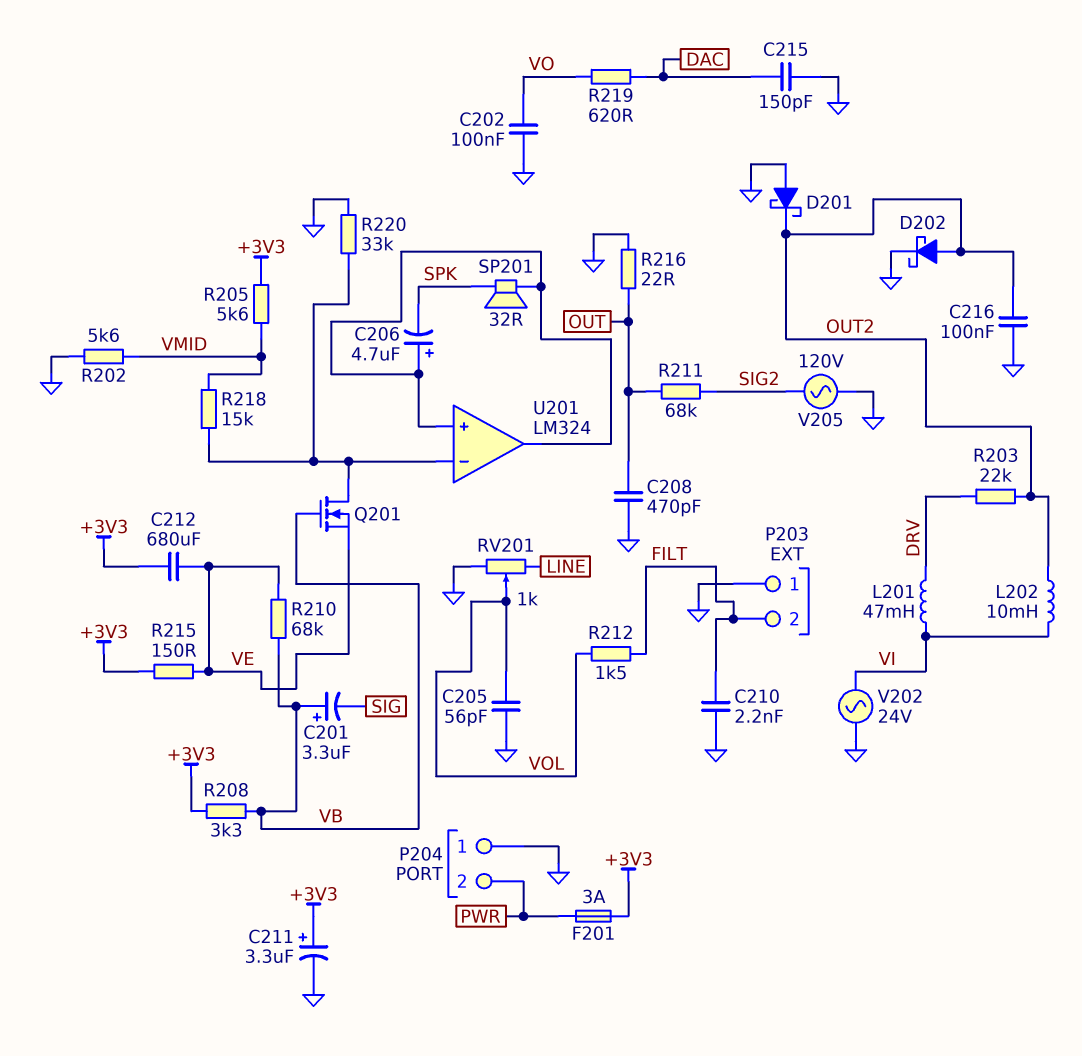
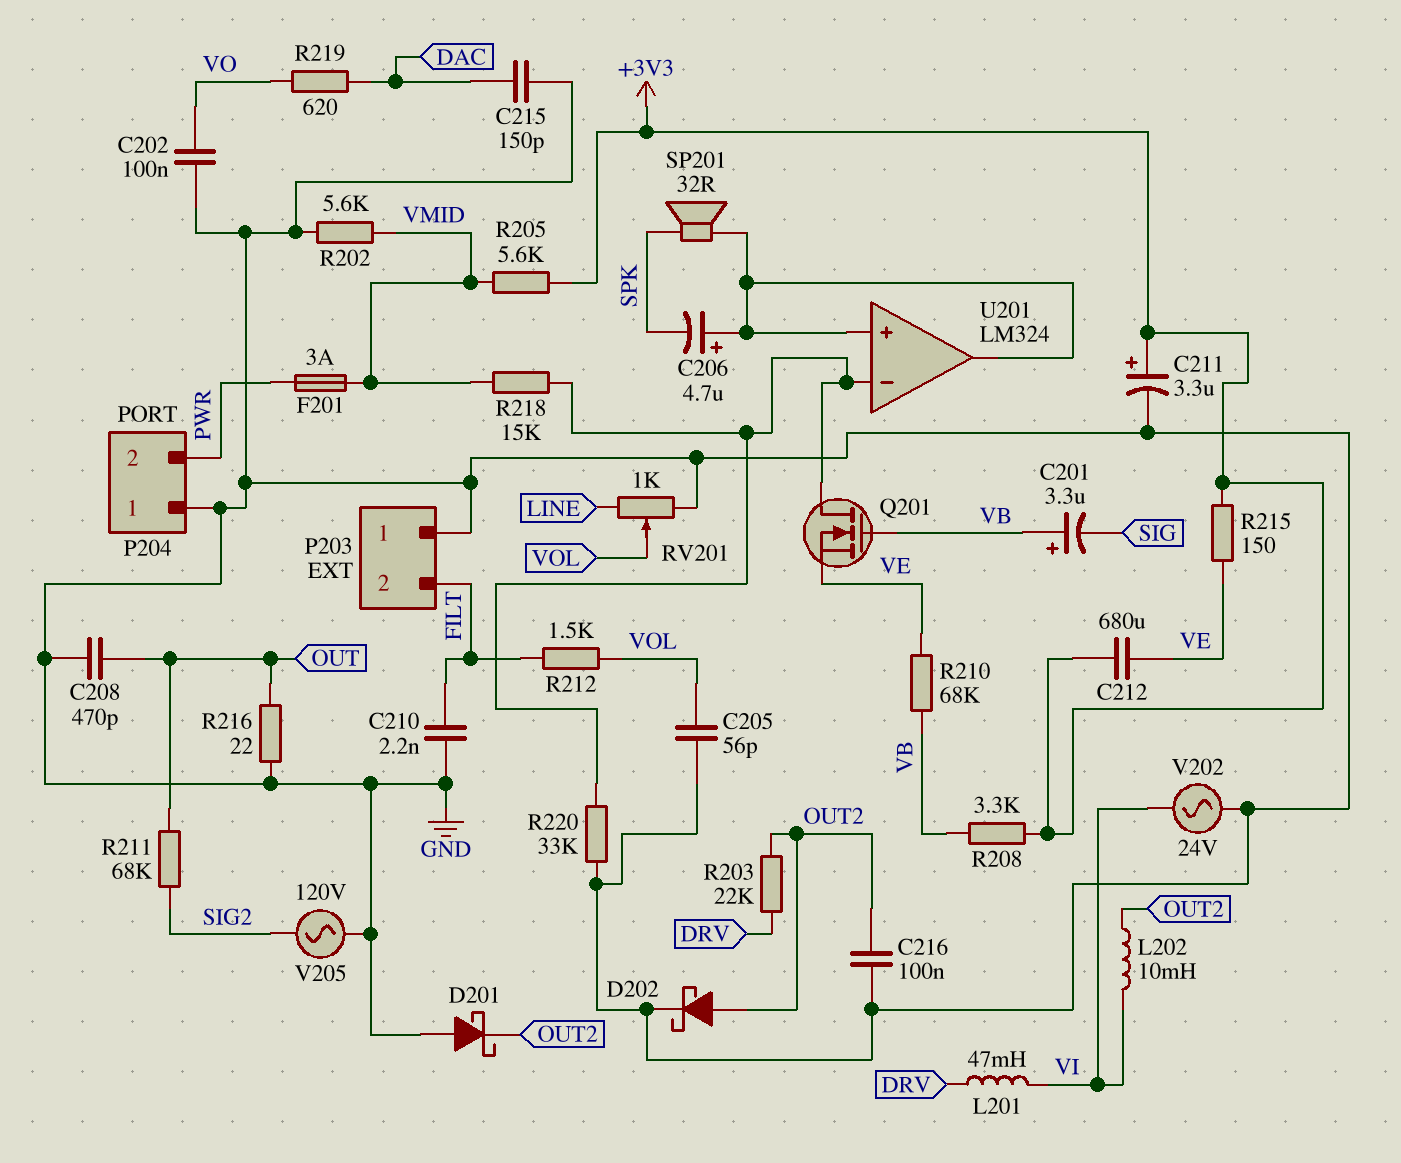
F201: 3A (+3V3, PWR) -> 3A (PWR, VMID)

